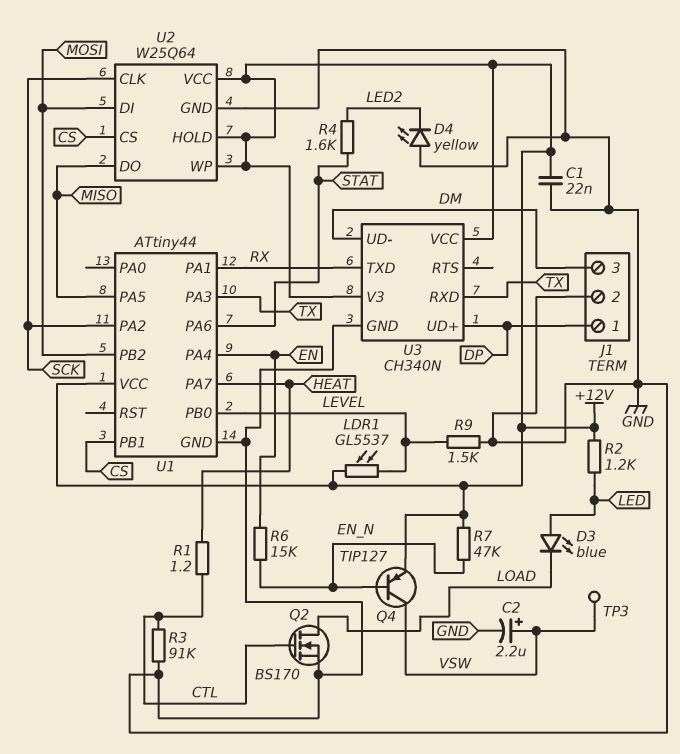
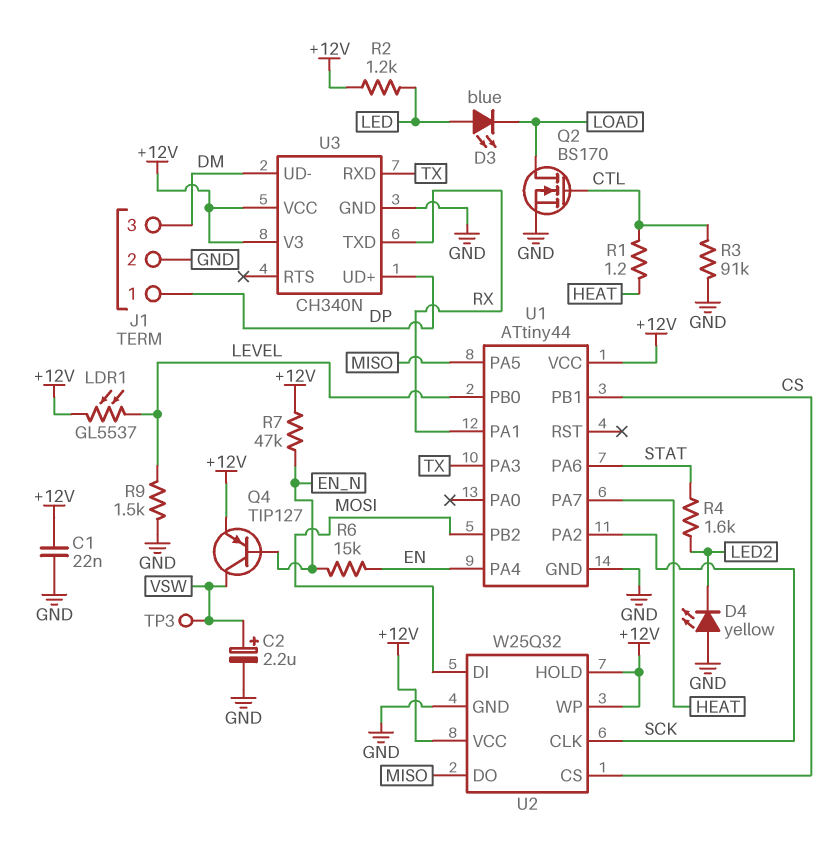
U2: W25Q64 -> W25Q32

